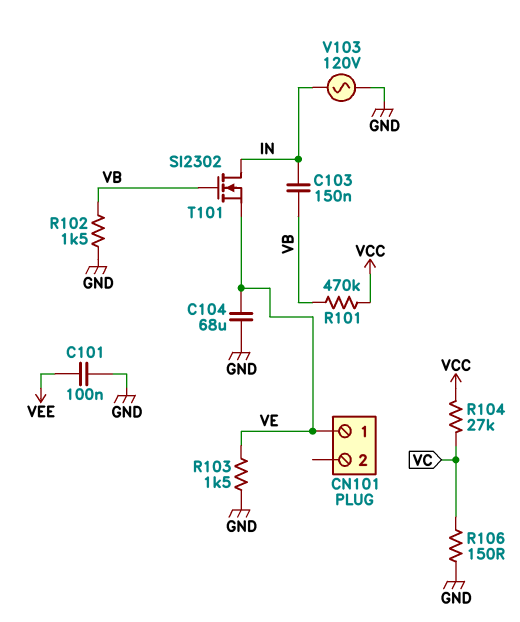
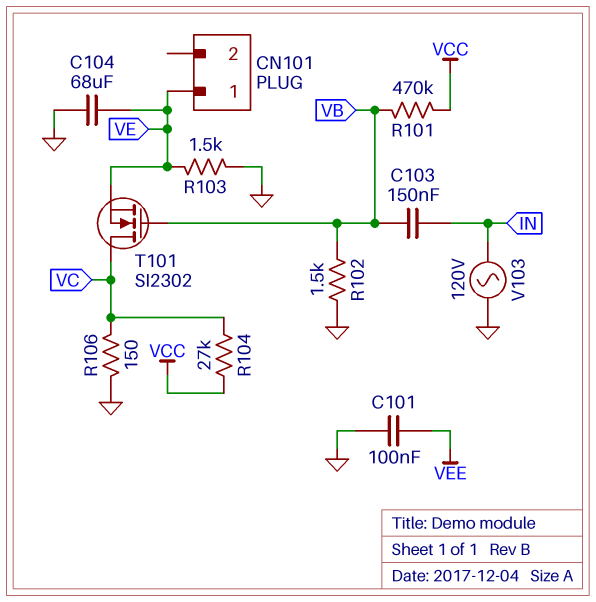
T101: NMOS SI2302 (G VB, D IN, S VE) -> NMOS SI2302 (G VB, D VC, S VE)

